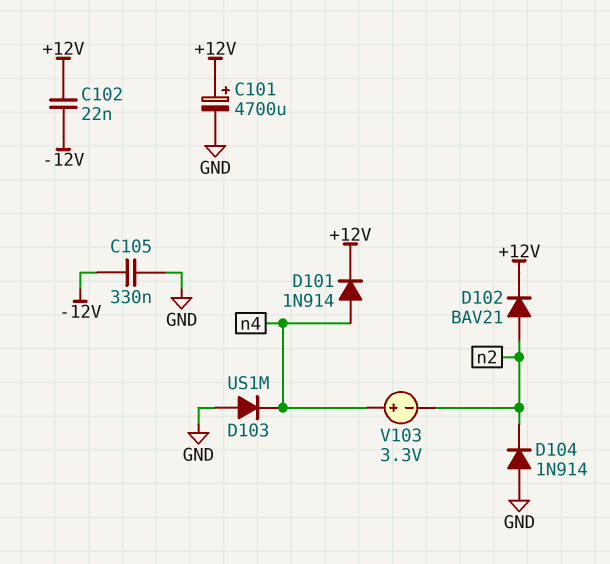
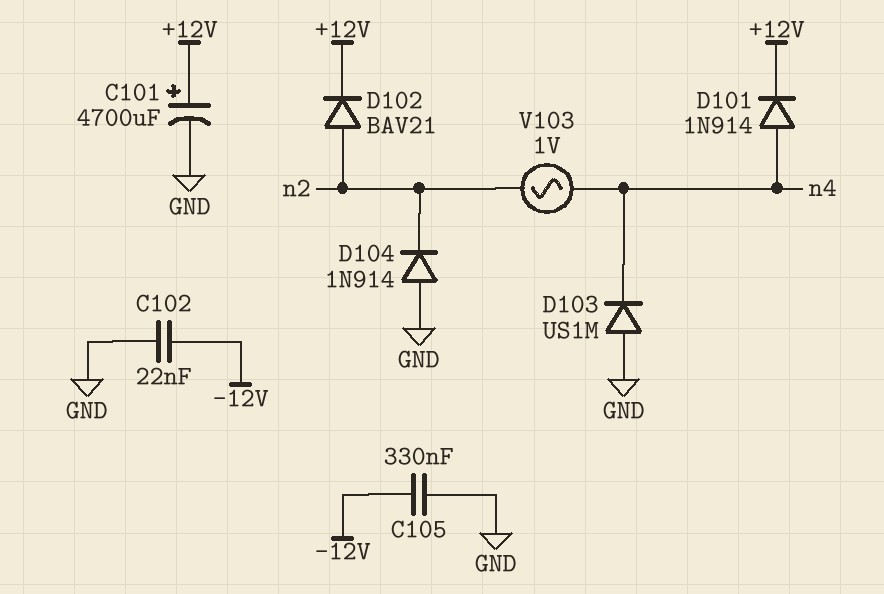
C102: 22nF (+12V, -12V) -> 22nF (-12V, GND)
V103: 3.3V (plus n4, minus n2) -> AC 1V (n2, n4)

